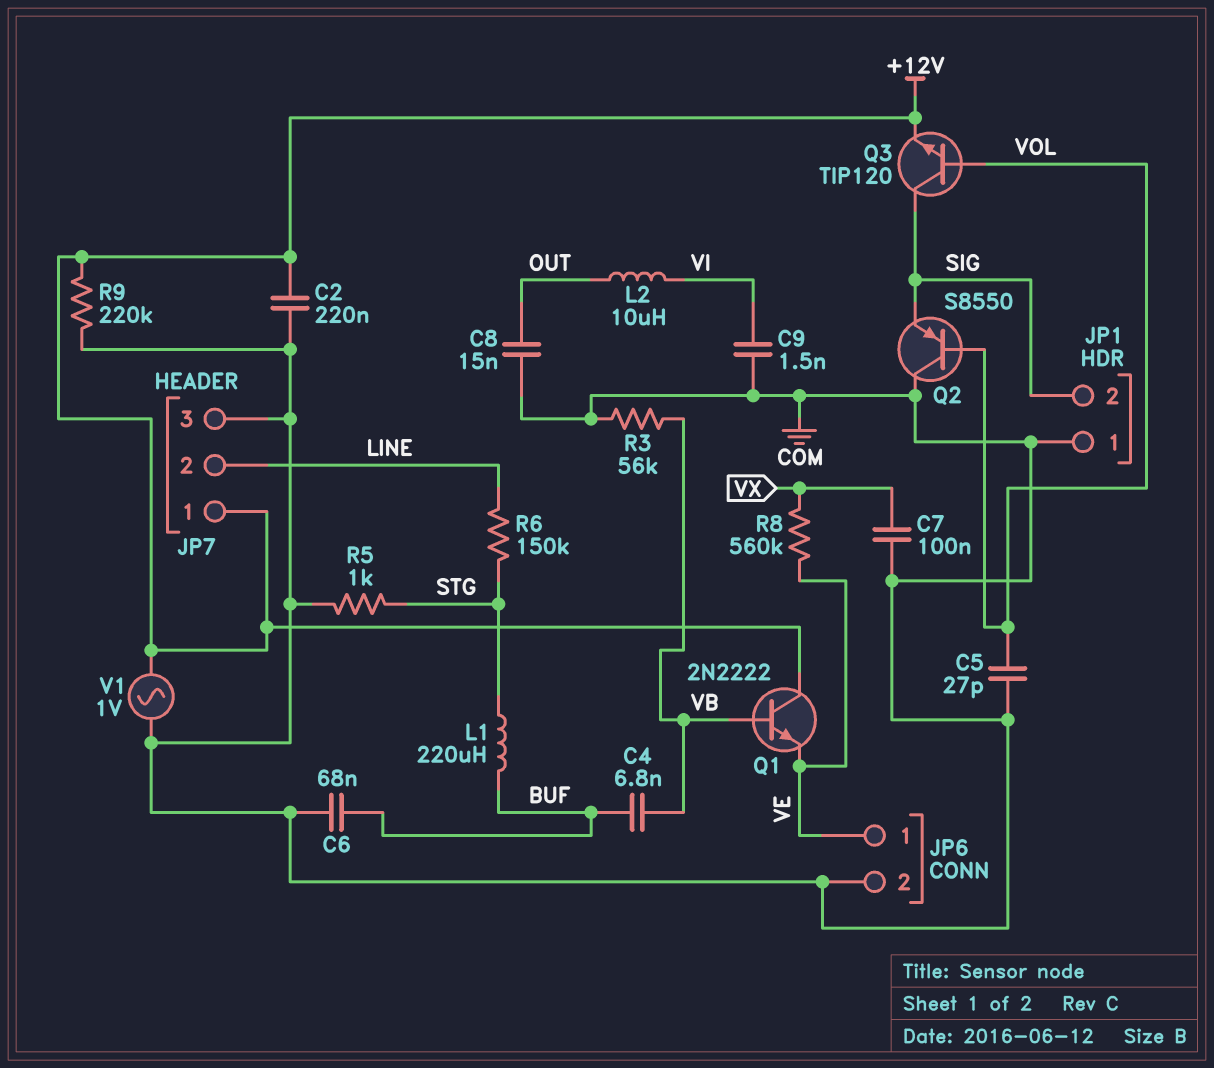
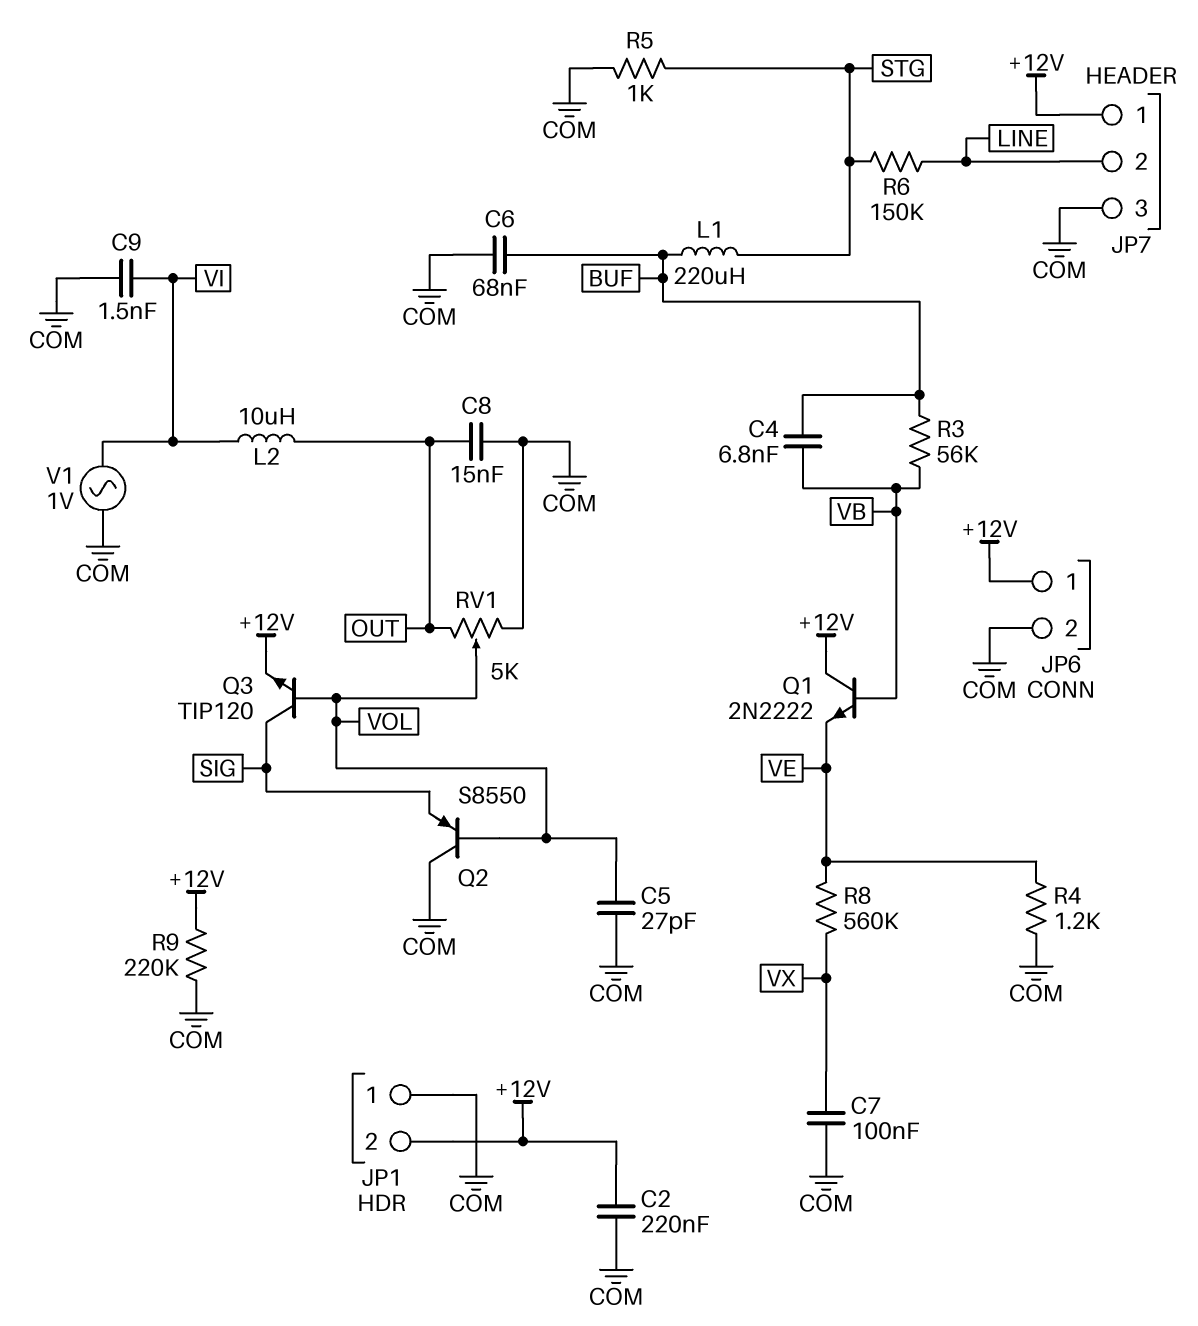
JP1 pin 2: SIG -> +12V
JP6 pin 1: VE -> +12V
R3: 56k (COM, VB) -> 56k (BUF, VB)
R4: none -> 1.2k (COM, VE)
RV1: none -> 5k (COM, OUT, wiper VOL)
V1: AC 1V (+12V, COM) -> AC 1V (COM, VI)

